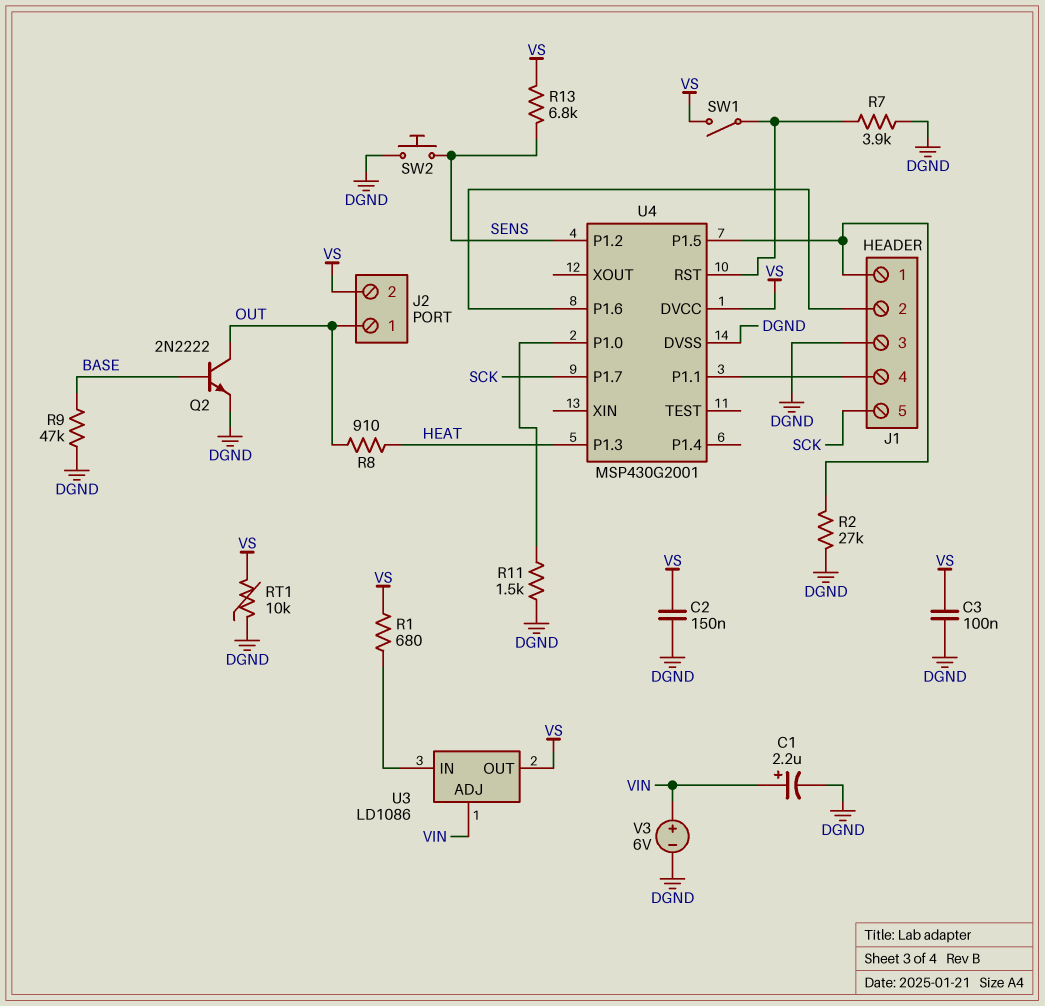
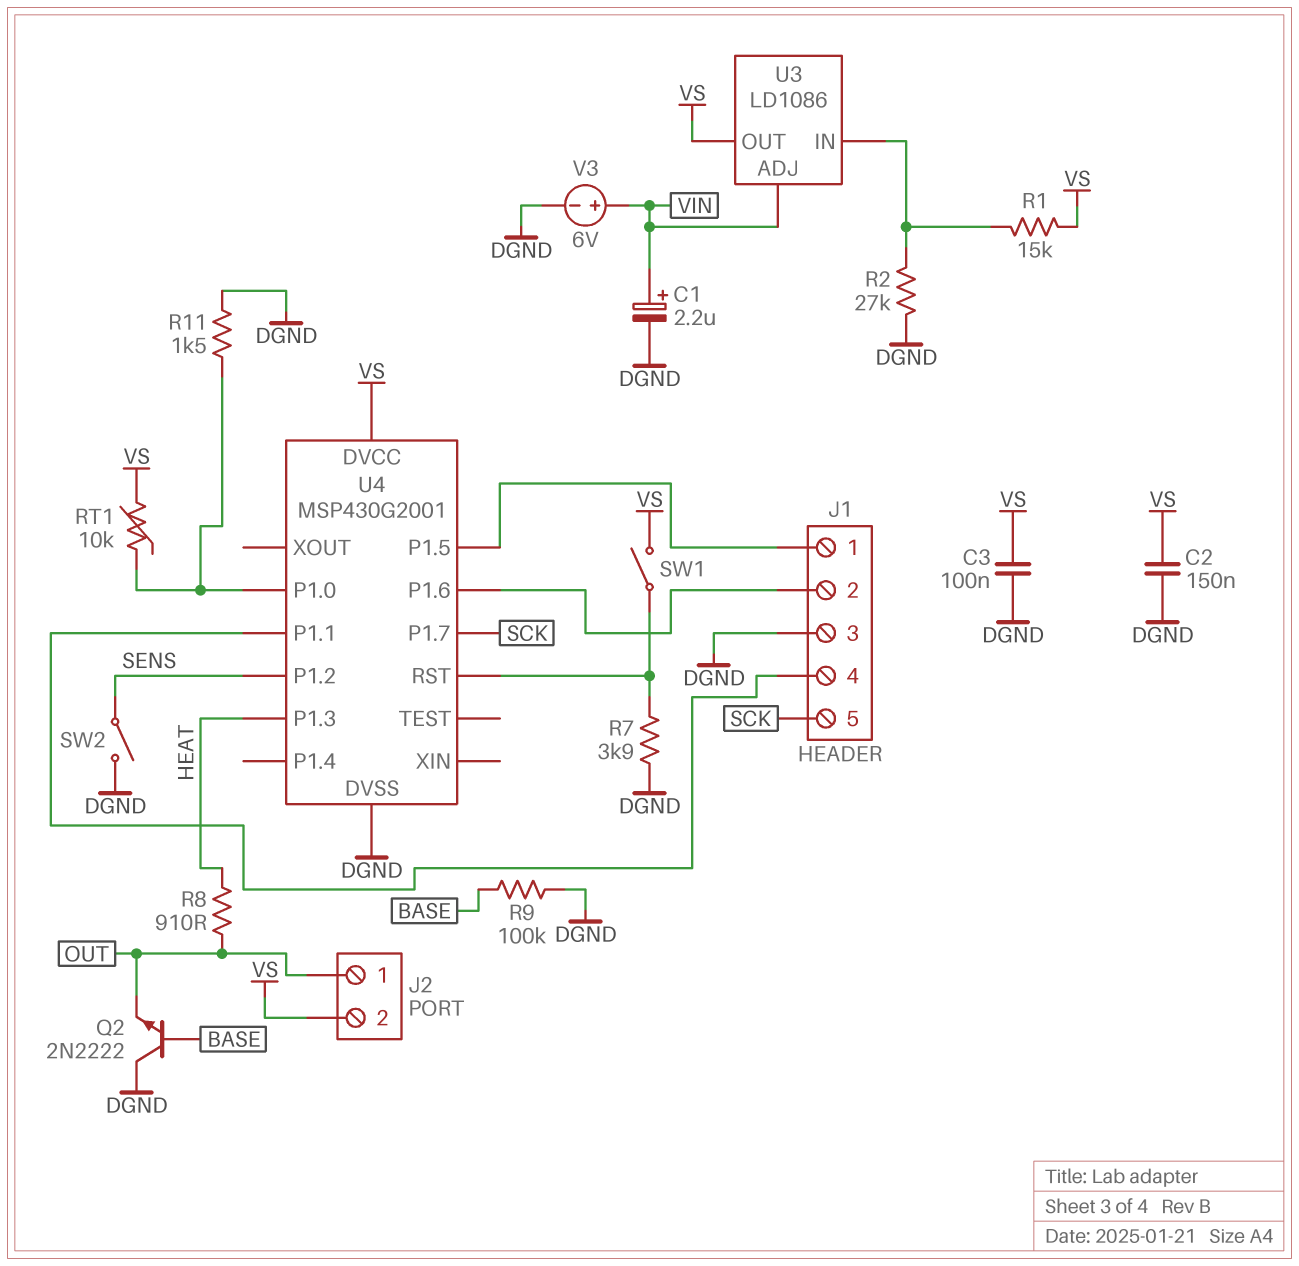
Q2: NPN 2N2222 (B BASE, C OUT, E DGND) -> NPN 2N2222 (B BASE, C DGND, E OUT)
R1: 680 (U3/IN, VS) -> 15k (U3/IN, VS)
R2: 27k (DGND, J1/1) -> 27k (DGND, U3/IN)
R9: 47k (BASE, DGND) -> 100k (BASE, DGND)
R13: 6.8k (SENS, VS) -> none
RT1: 10k (DGND, VS) -> 10k (U4/P1.0, VS)
SW2: button (DGND, SENS) -> switch (DGND, SENS)

